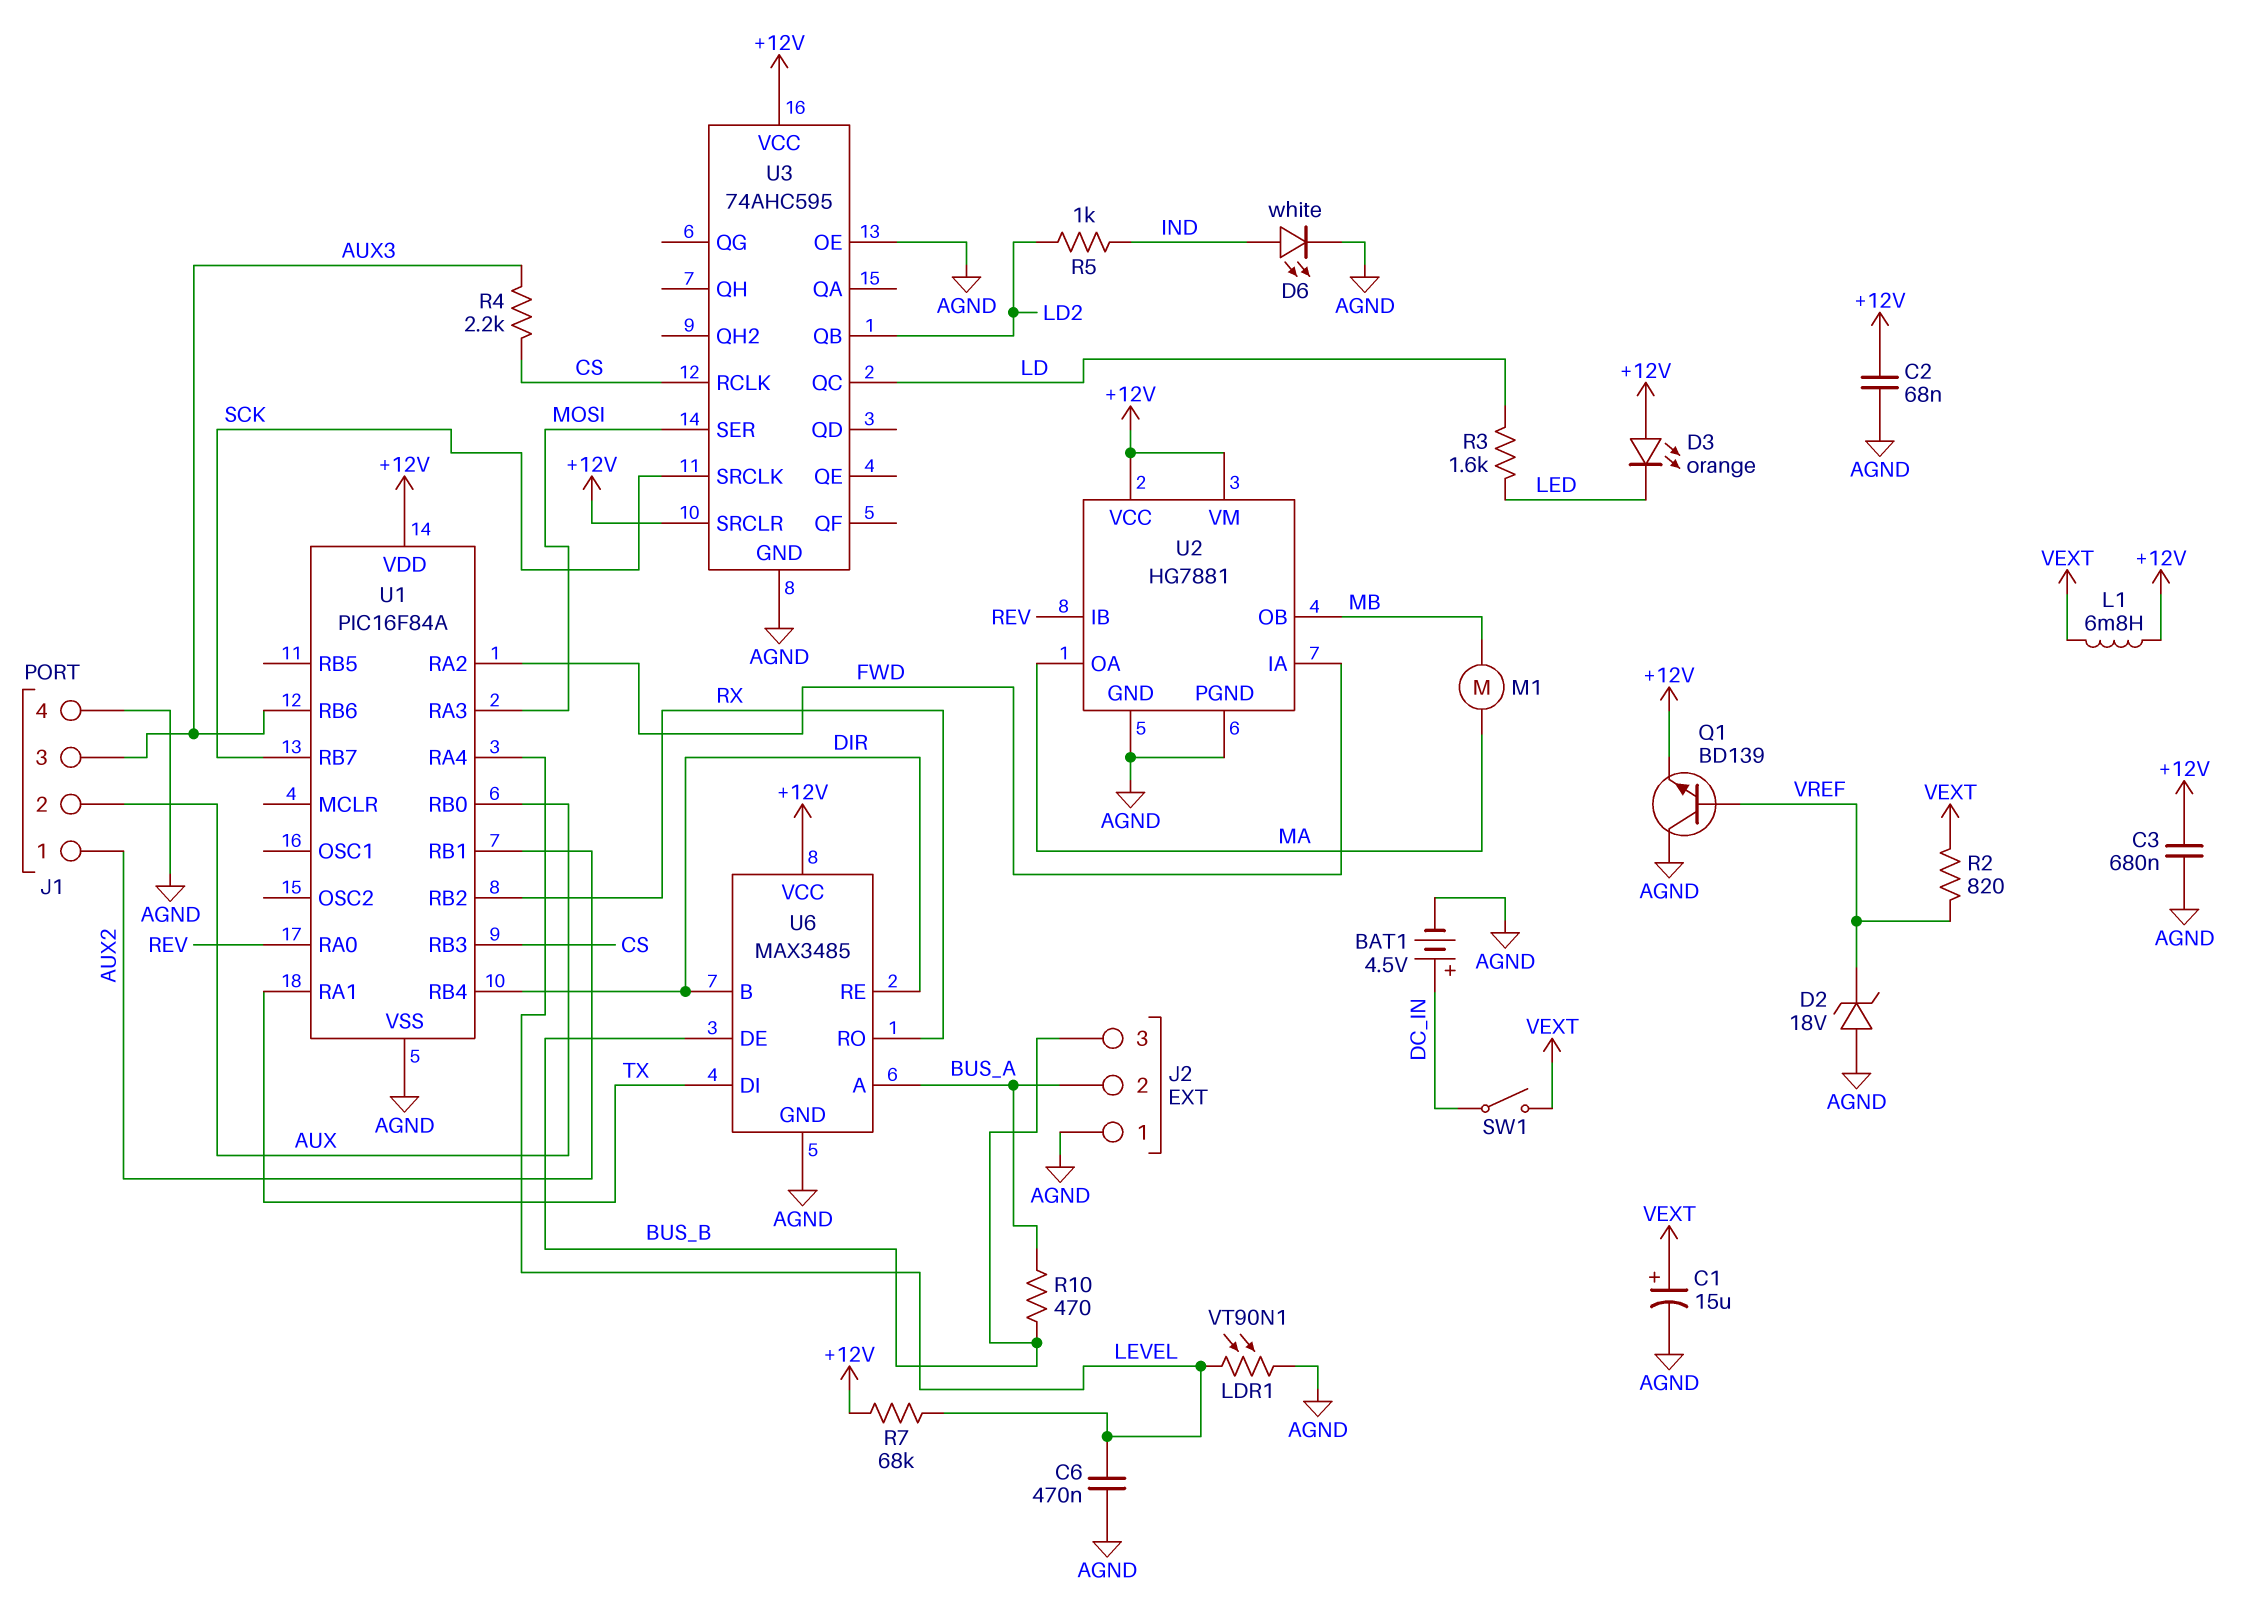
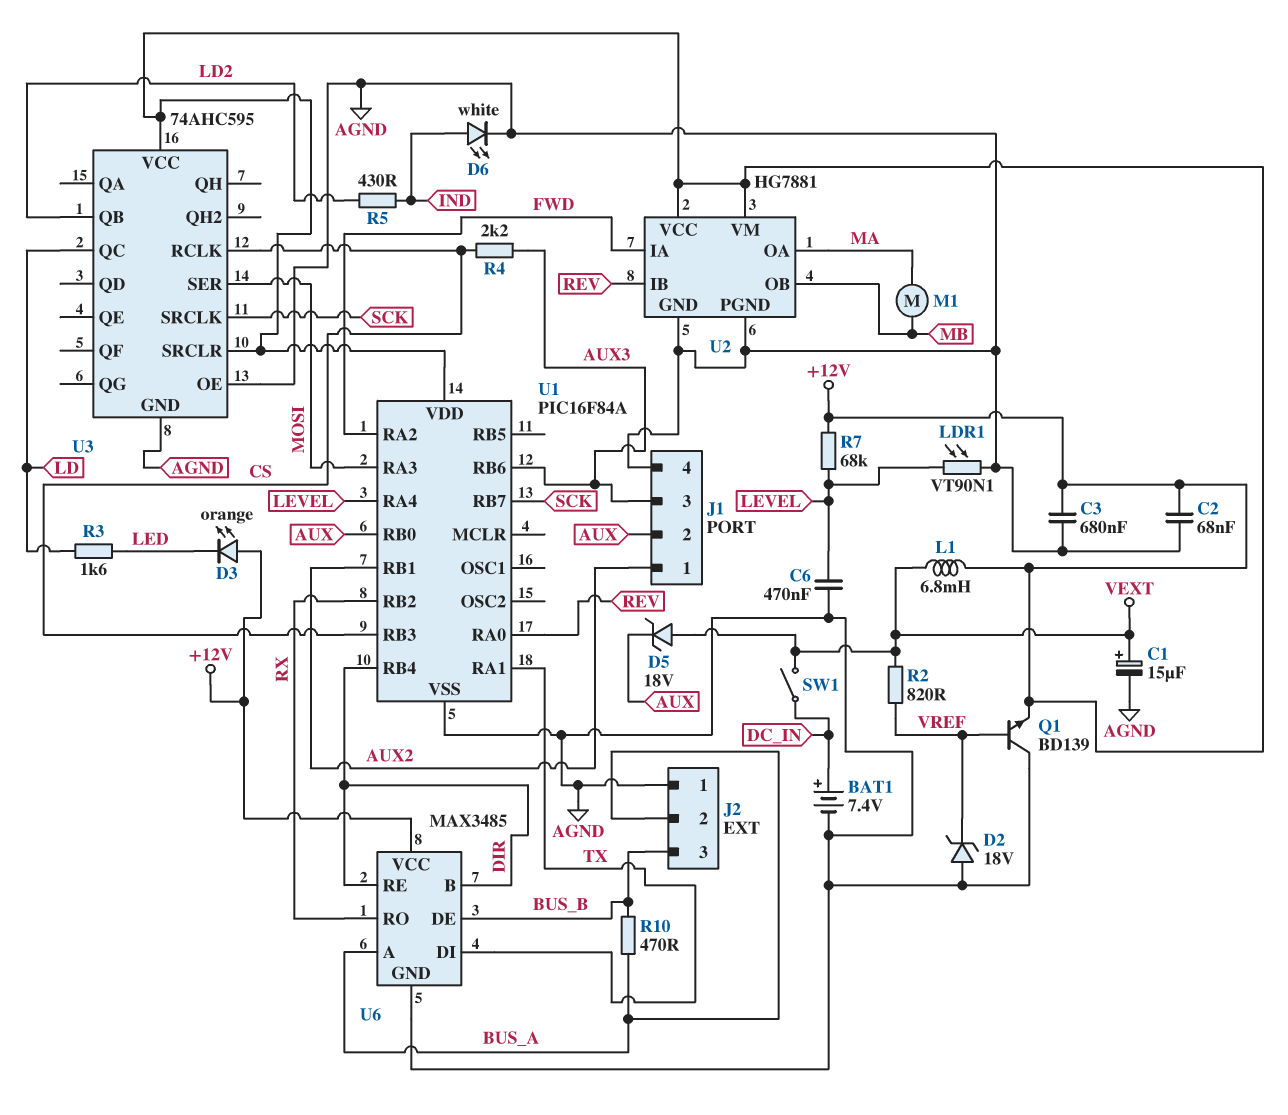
BAT1: 4.5V (plus DC_IN, minus AGND) -> 7.4V (plus DC_IN, minus AGND)
D5: none -> zener 18V (A VEXT, K AUX)
R5: 1k (IND, LD2) -> 430 (IND, LD2)

